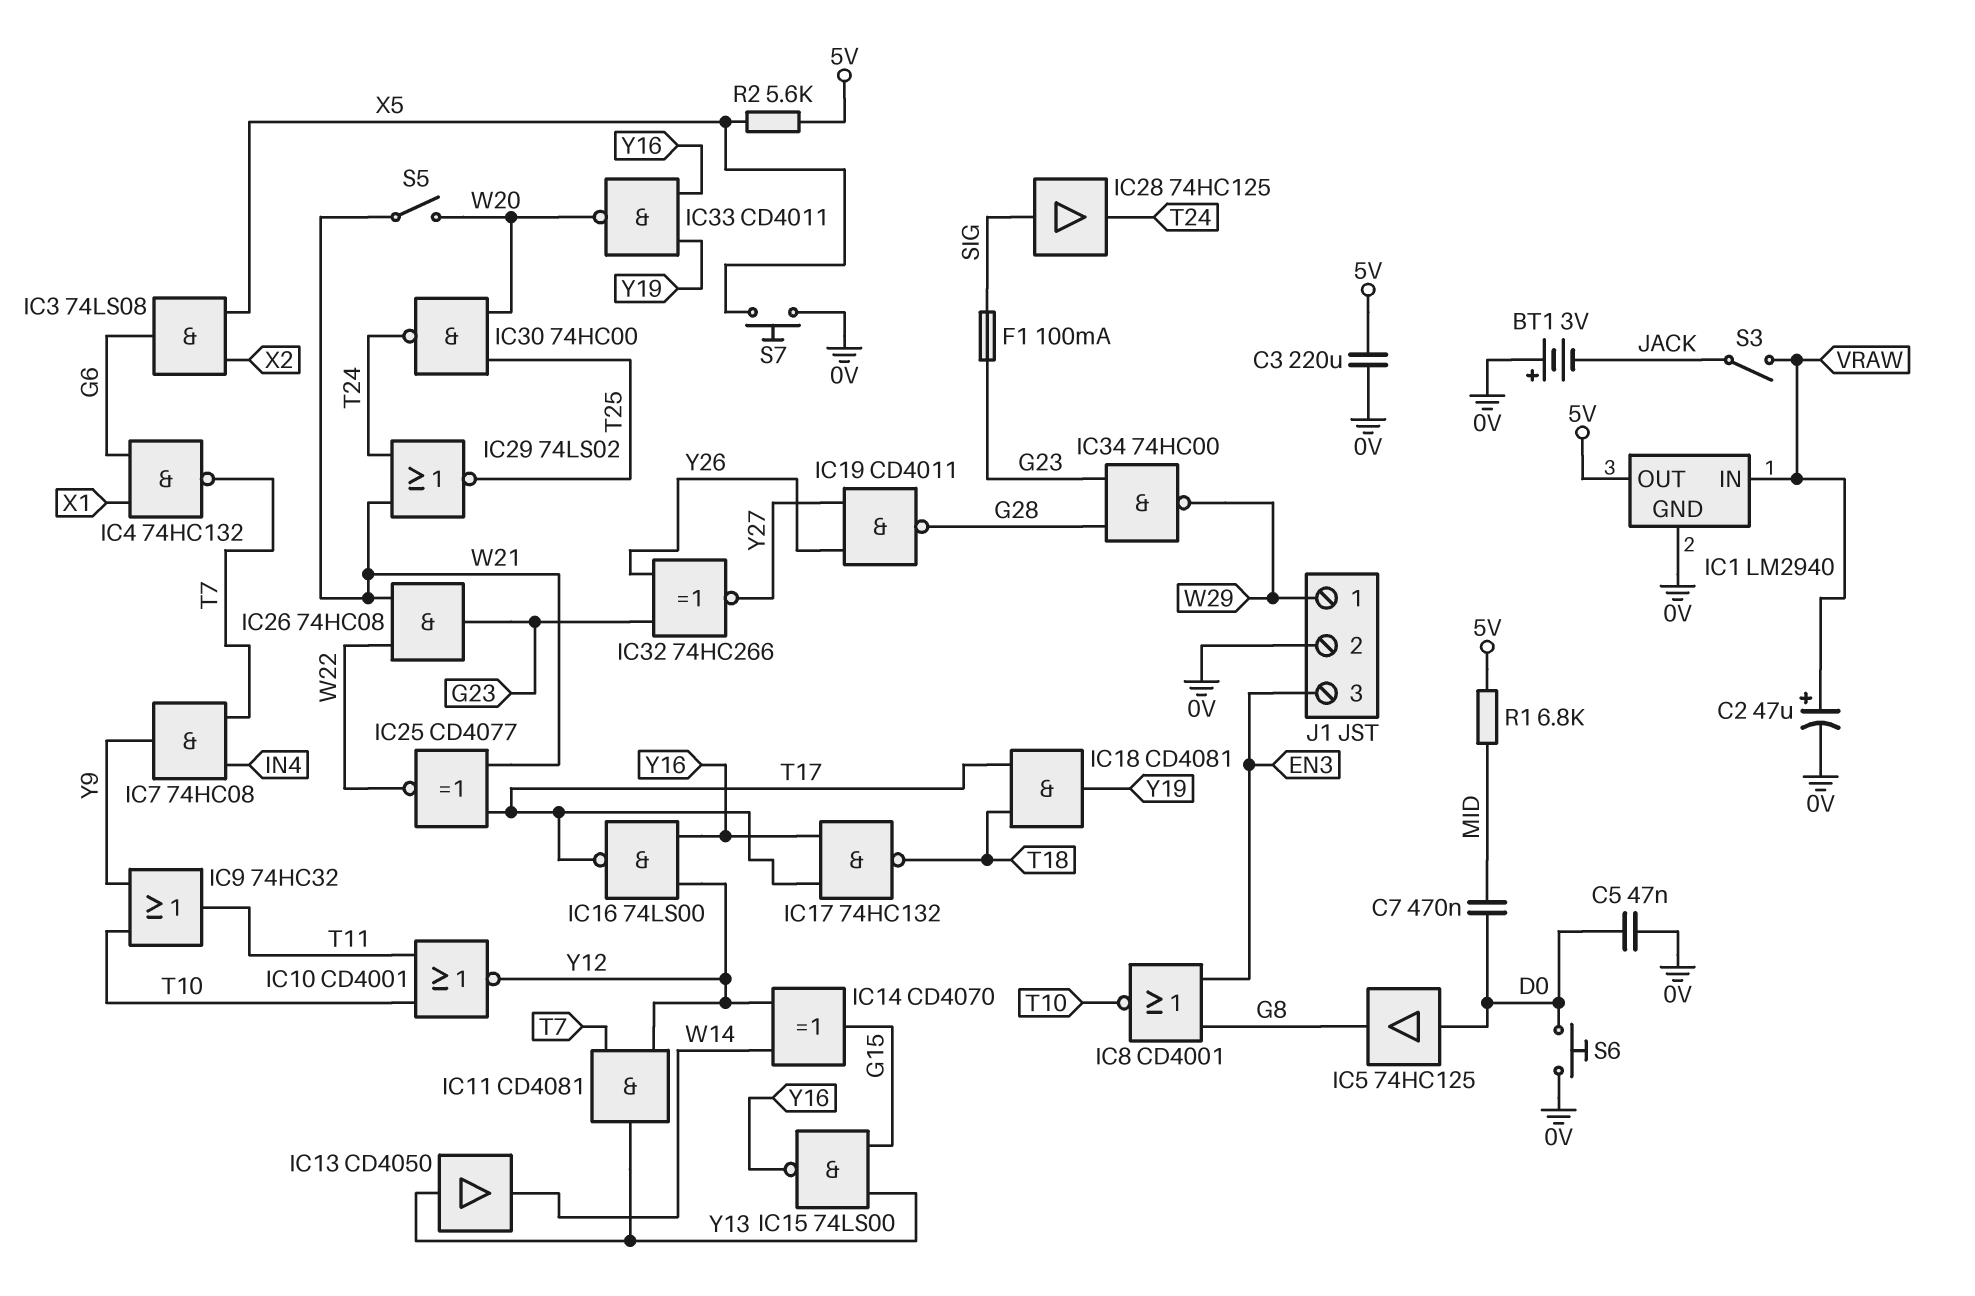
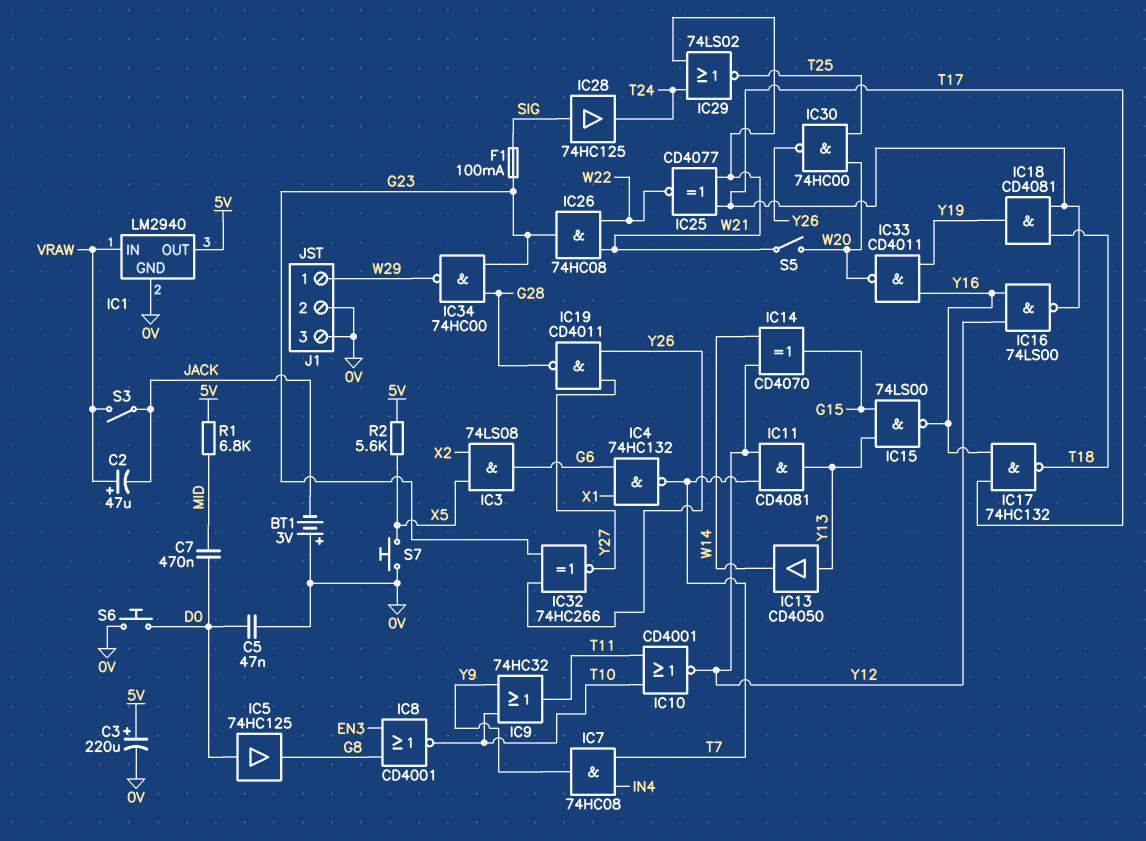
C2: 47uF (plus VRAW, minus 0V) -> 47uF (plus VRAW, minus JACK)
C3: 220uF (0V, 5V) -> 220uF (plus 5V, minus 0V)
IC30: NAND 74HC00 (in T25, in W20, out T24) -> NAND 74HC00 (in T25, in W20, out Y26)
J1 pin 3: EN3 -> 0V

